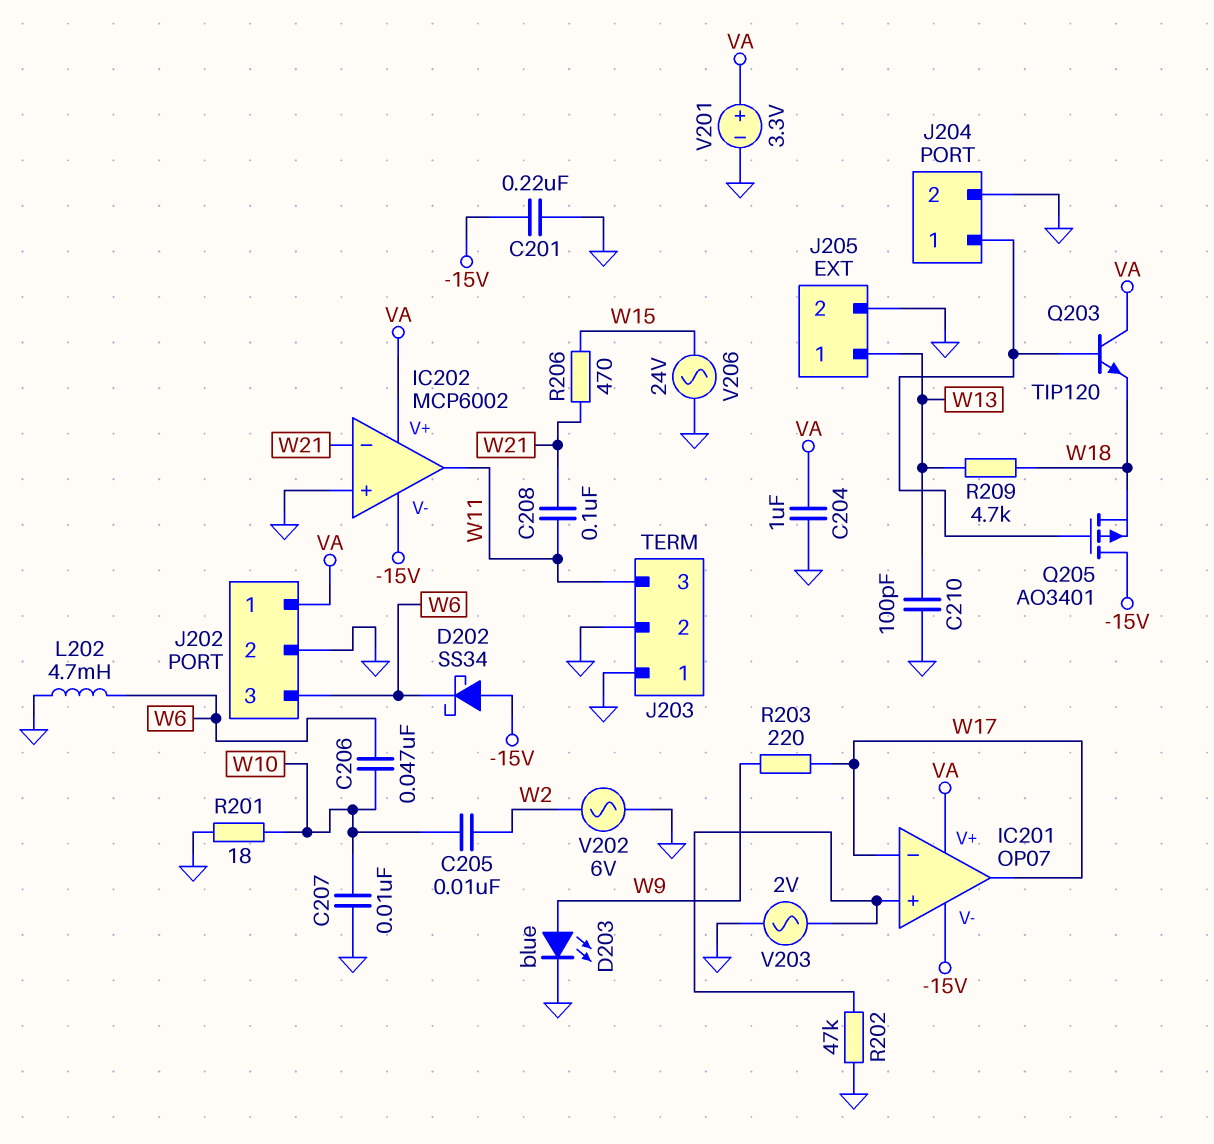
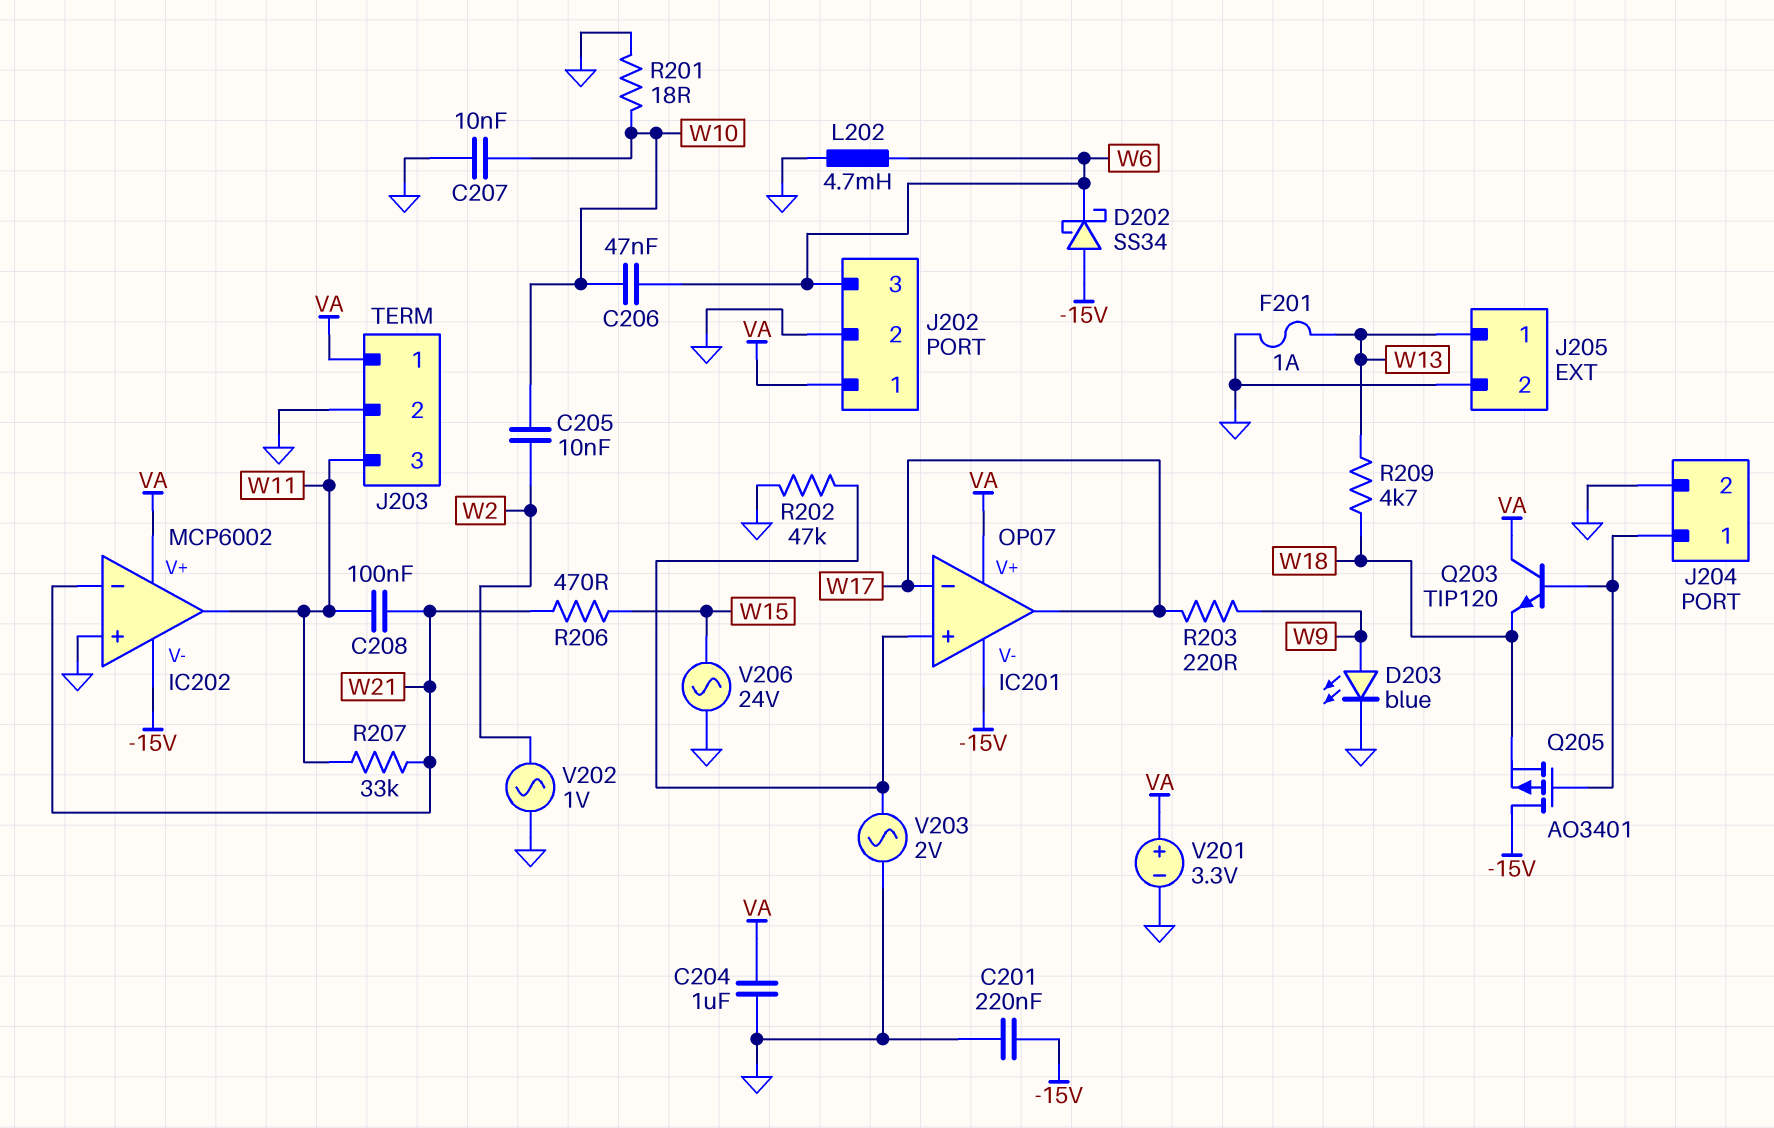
C210: 100pF (GND, W13) -> none
F201: none -> 1A (GND, W13)
J203 pin 1: GND -> VA
R207: none -> 33k (W11, W21)
V202: AC 6V (GND, W2) -> AC 1V (GND, W2)

